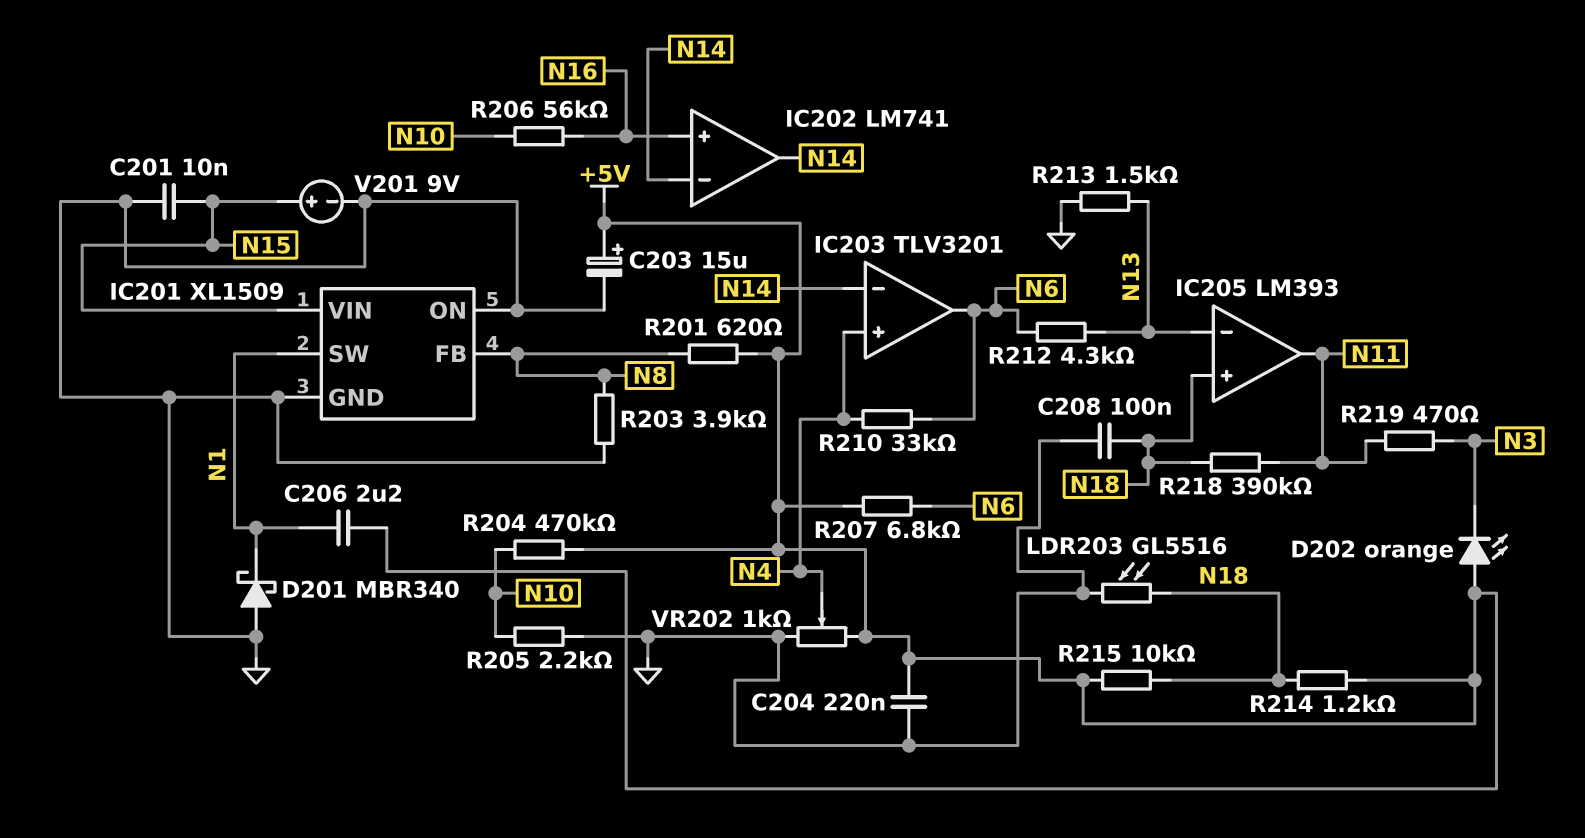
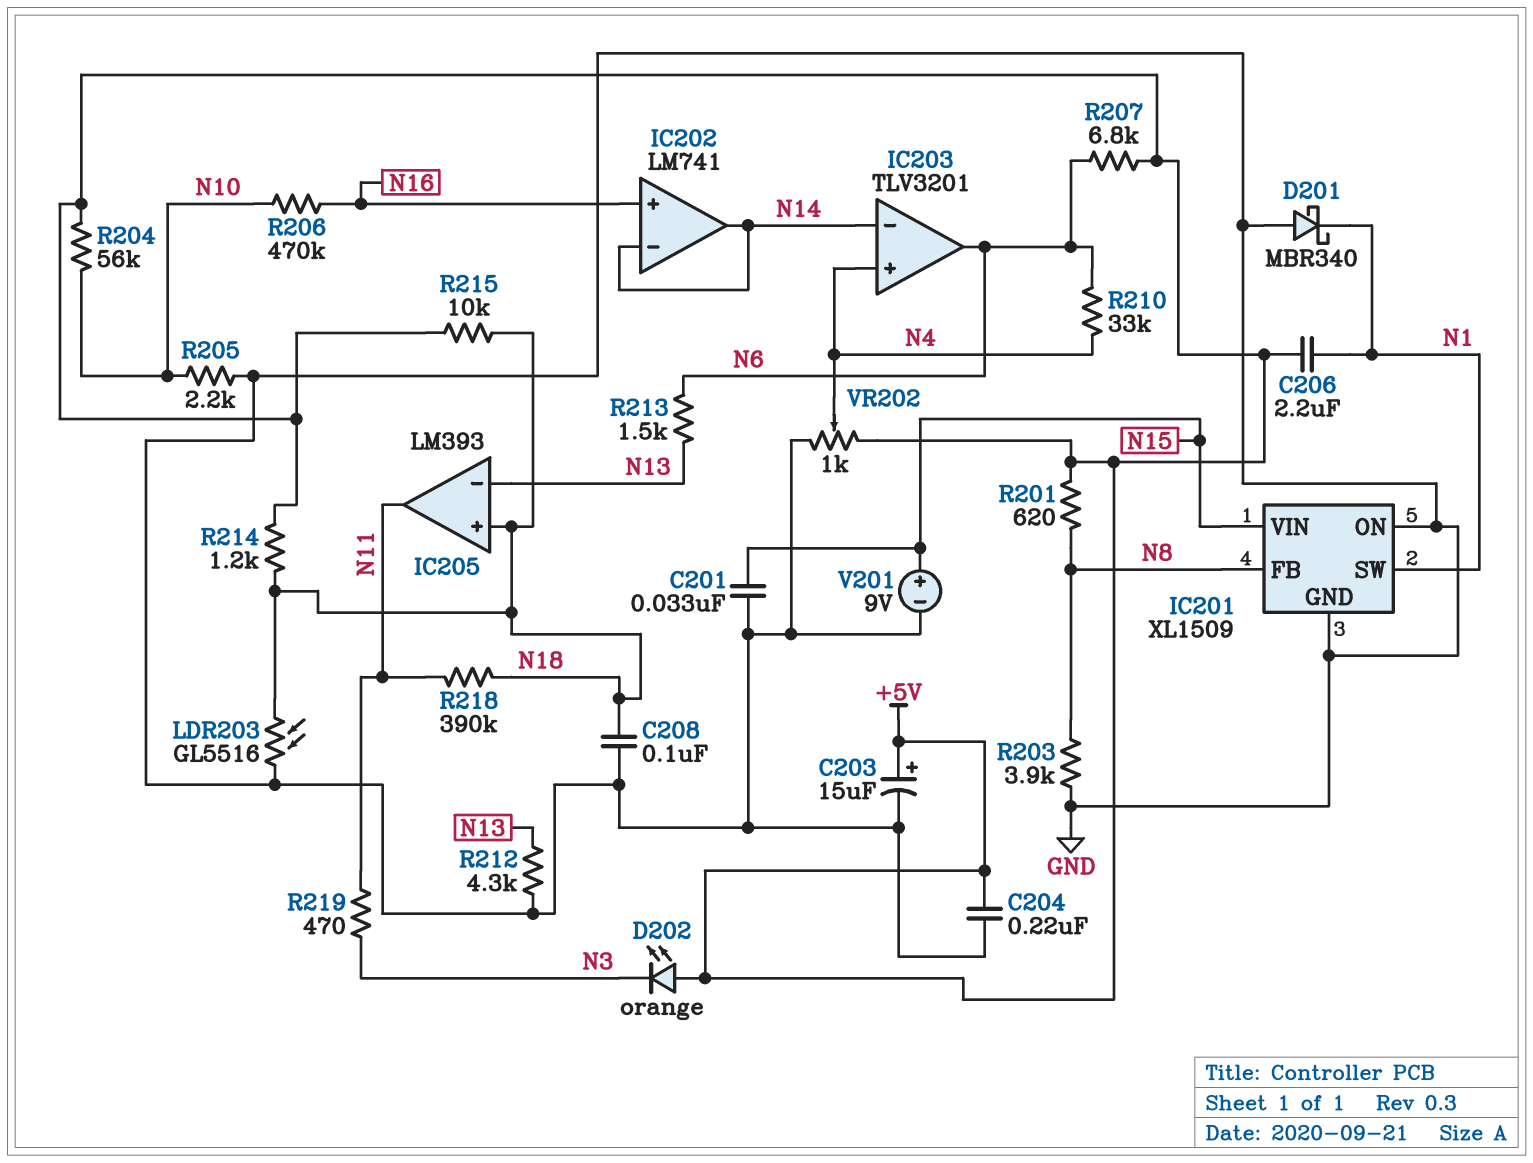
C201: 10nF (GND, N15) -> 33nF (GND, N15)
R204: 470k (+5V, N10) -> 56k (+5V, N10)
R206: 56k (N10, N16) -> 470k (N10, N16)
R212: 4.3k (N6, N13) -> 4.3k (GND, N13)
R213: 1.5k (GND, N13) -> 1.5k (N6, N13)

